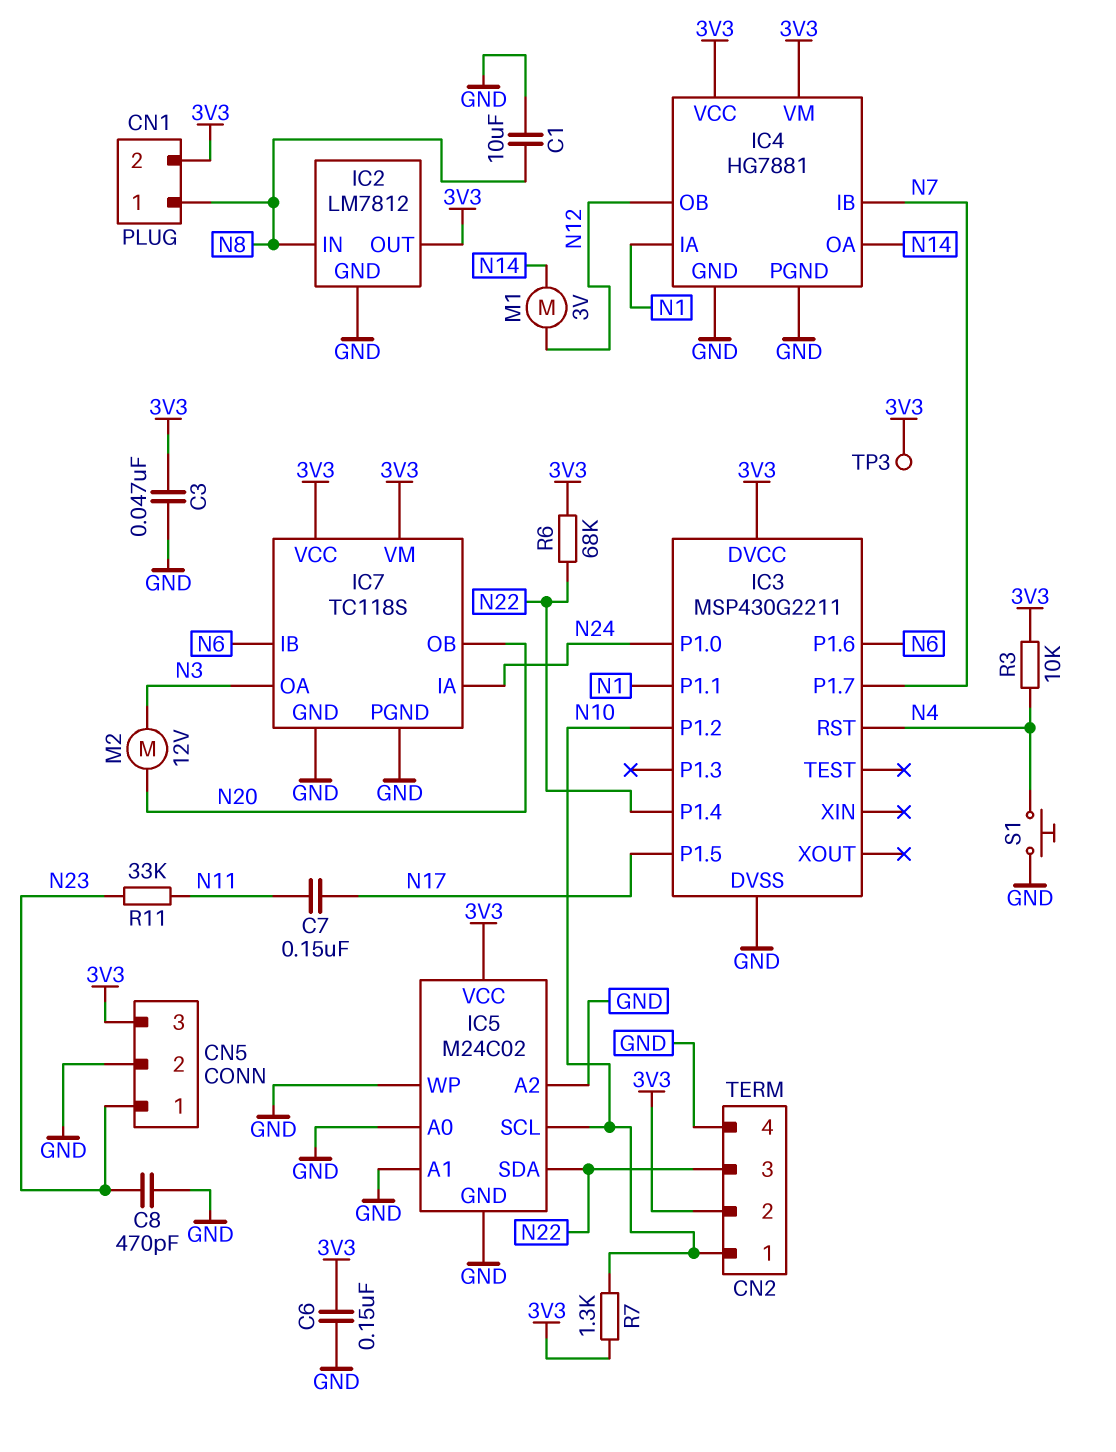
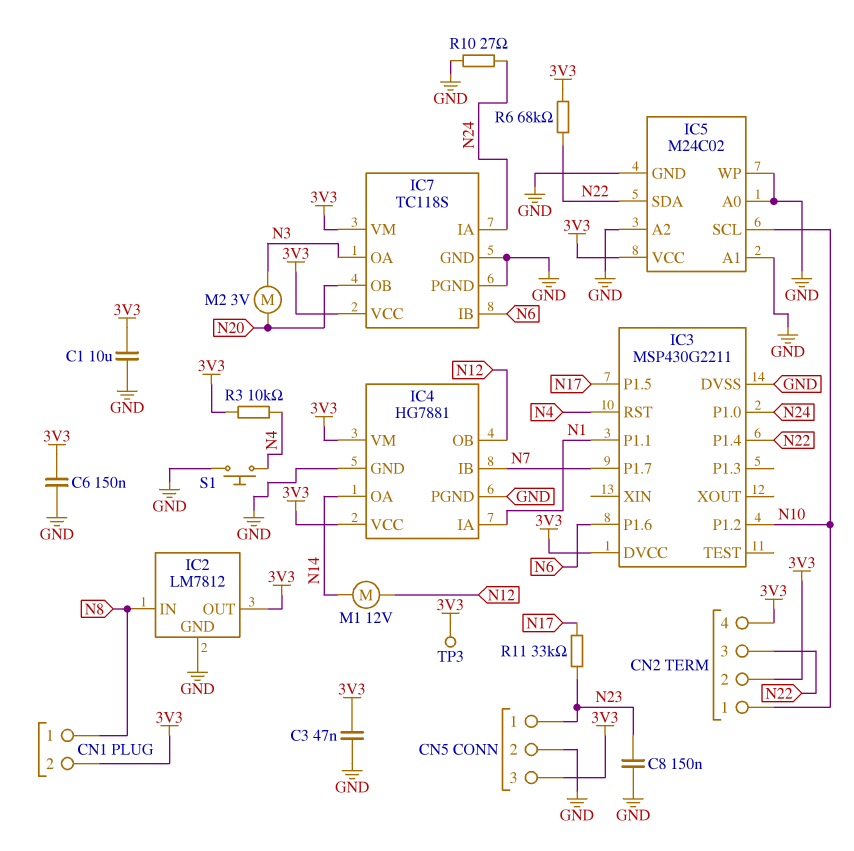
C1: 10uF (GND, N8) -> 10uF (3V3, GND)
C7: 150nF (N11, N17) -> none
C8: 470pF (GND, N23) -> 150nF (GND, N23)
CN2 pin 4: GND -> 3V3
M1: motor 3V (N12, N14) -> motor 12V (N12, N14)
M2: motor 12V (N3, N20) -> motor 3V (N3, N20)
R7: 1.3k (3V3, N10) -> none
R10: none -> 27 (GND, N24)
R11: 33k (N11, N23) -> 33k (N17, N23)

